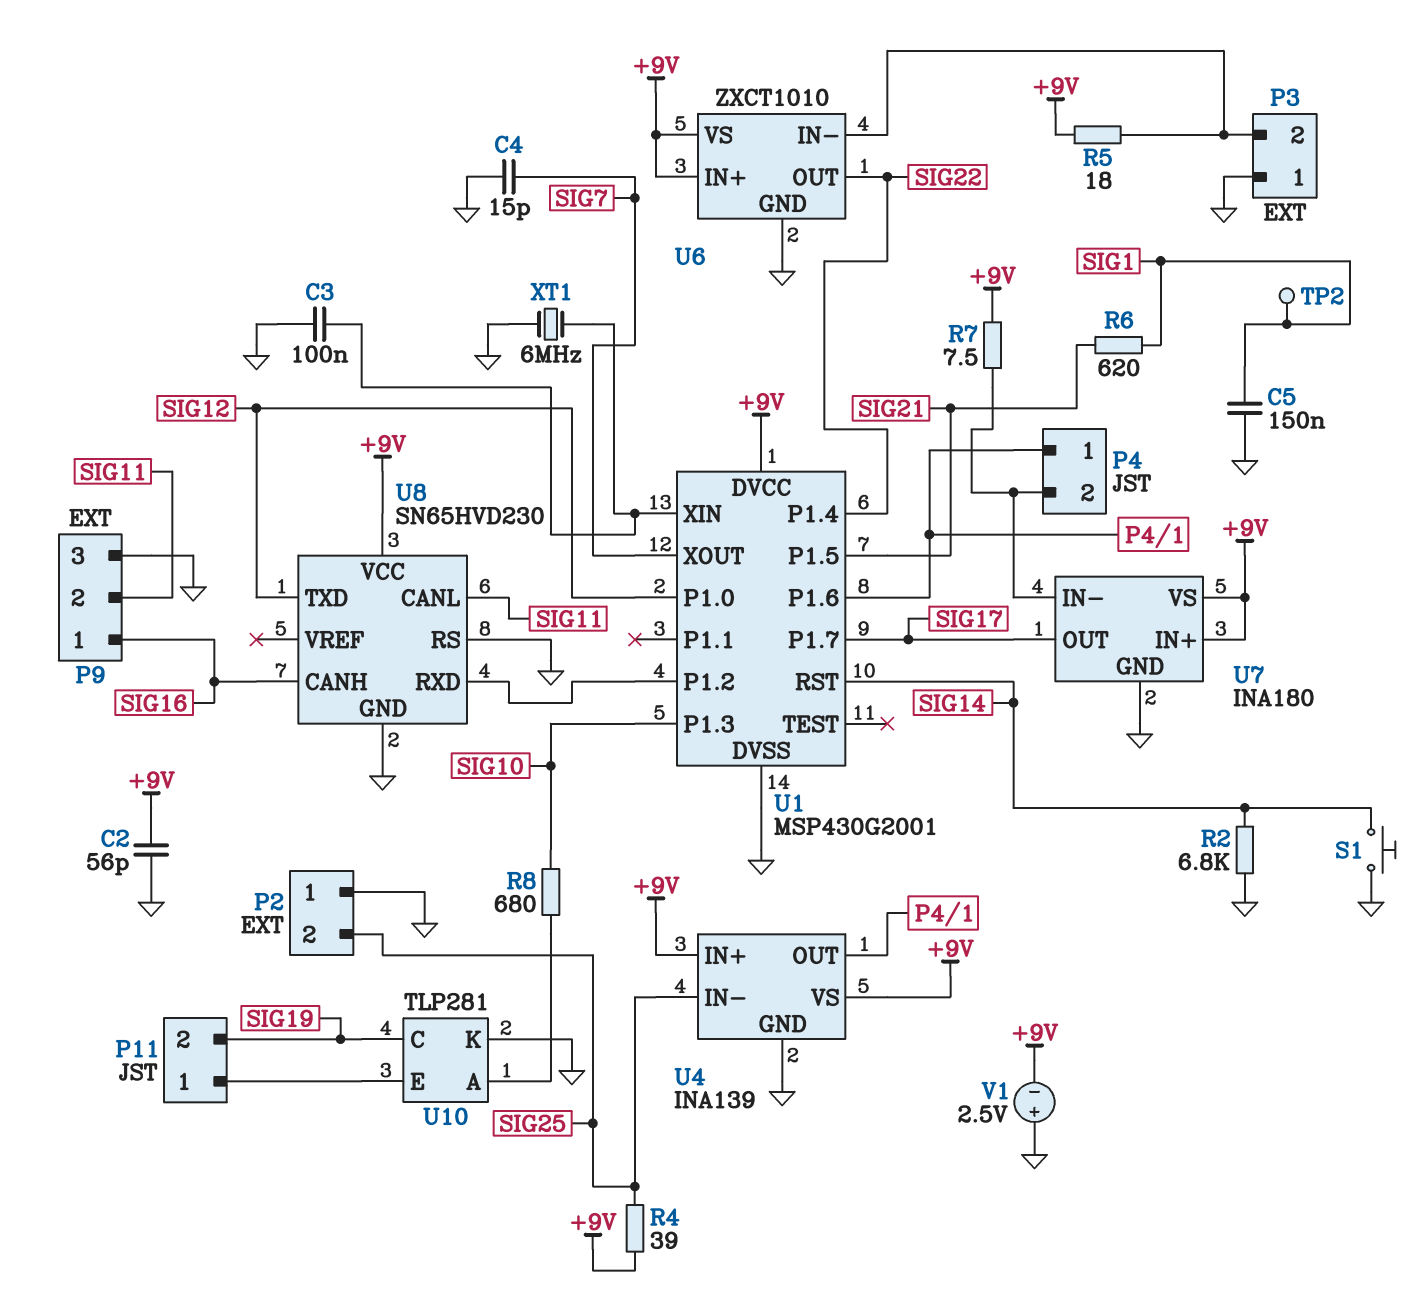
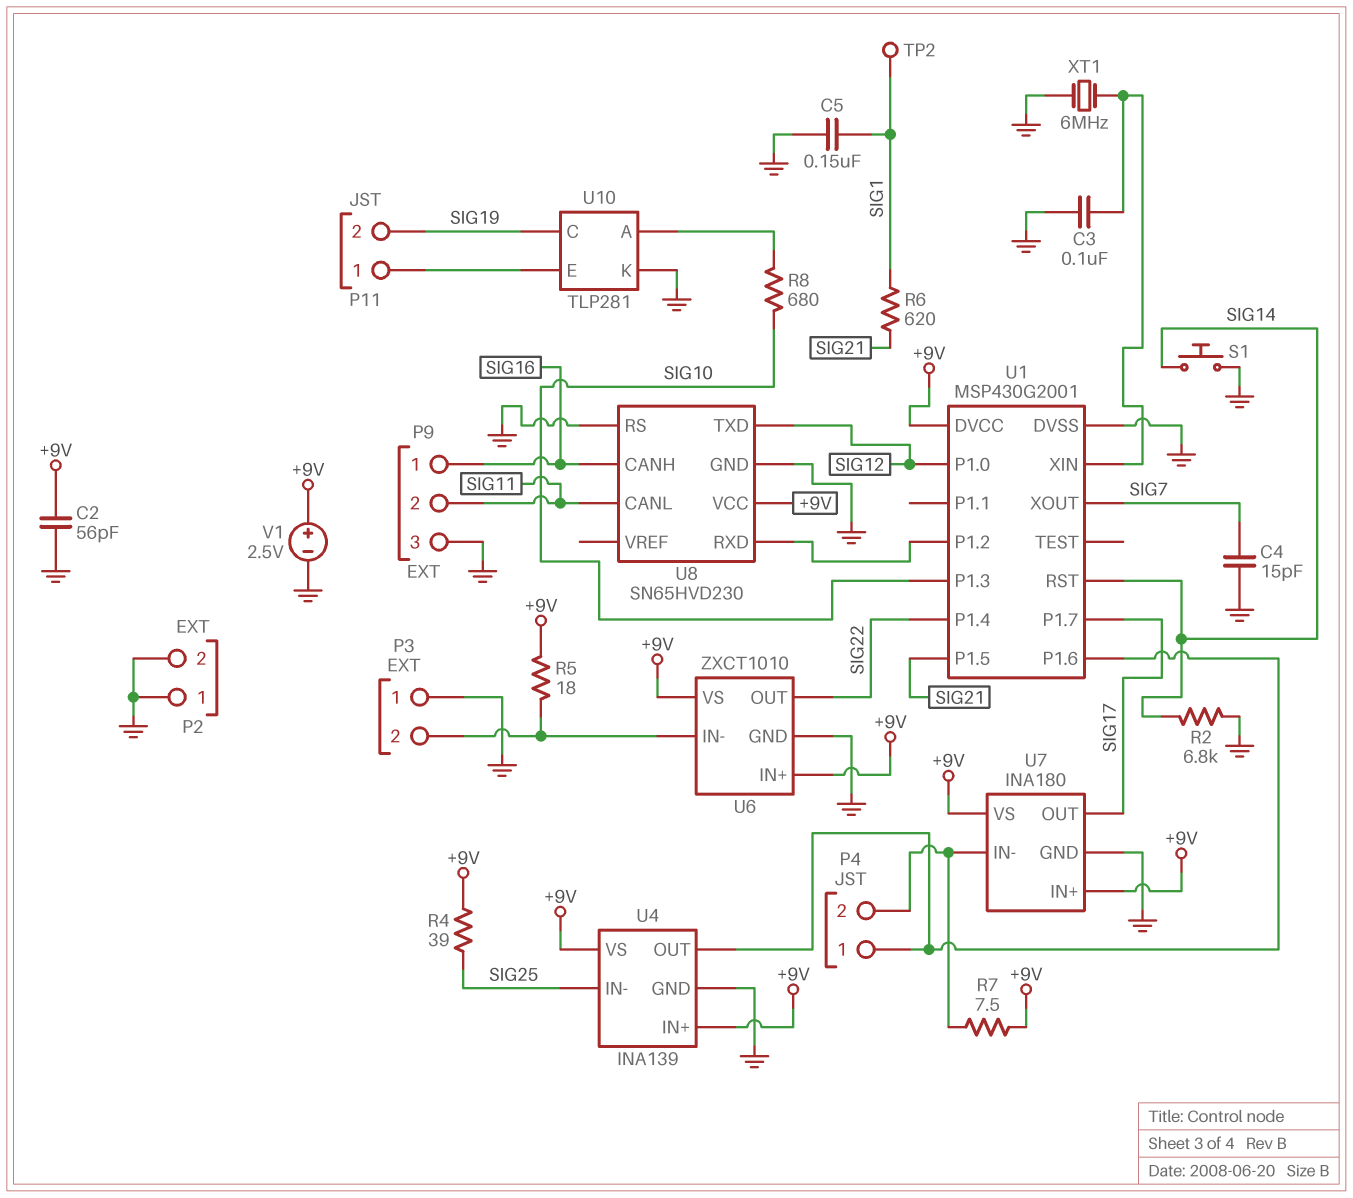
P2 pin 2: SIG25 -> GND
V1: 2.5V (plus GND, minus +9V) -> 2.5V (plus +9V, minus GND)

